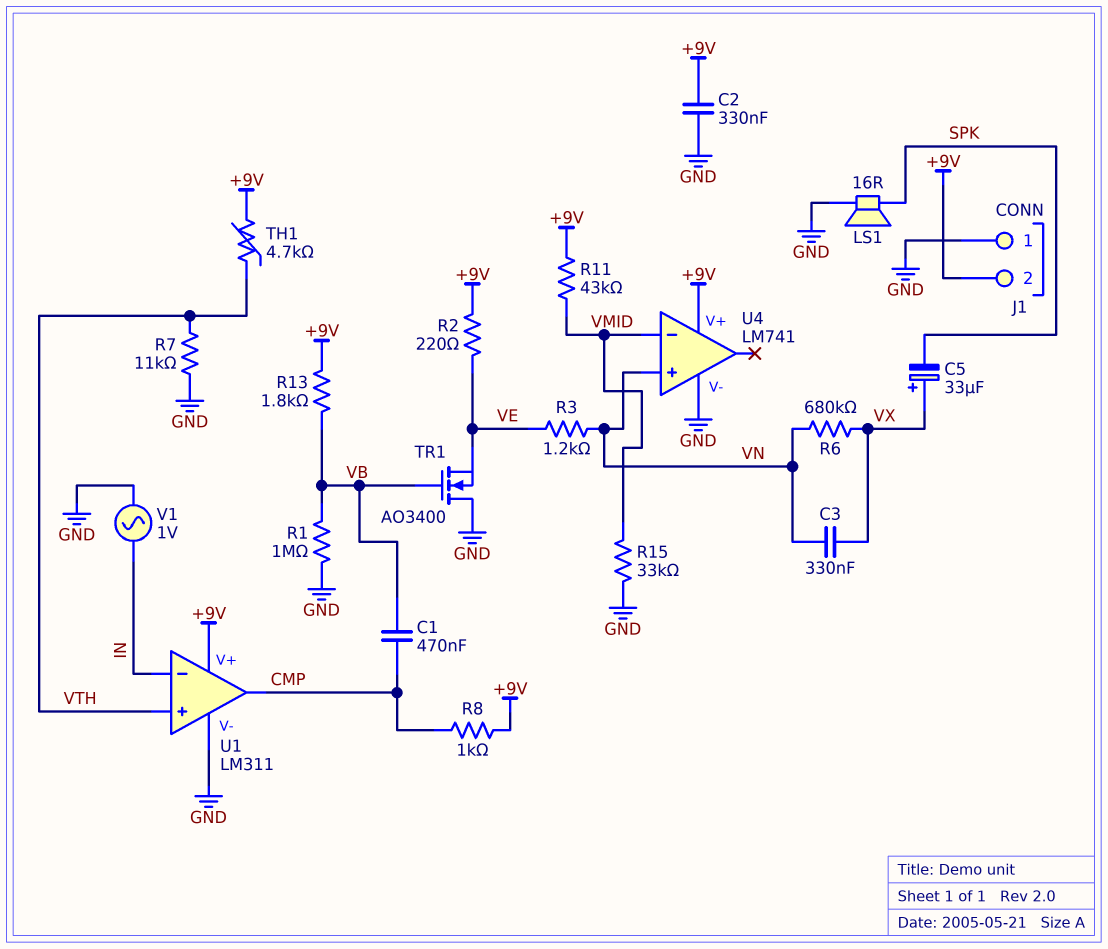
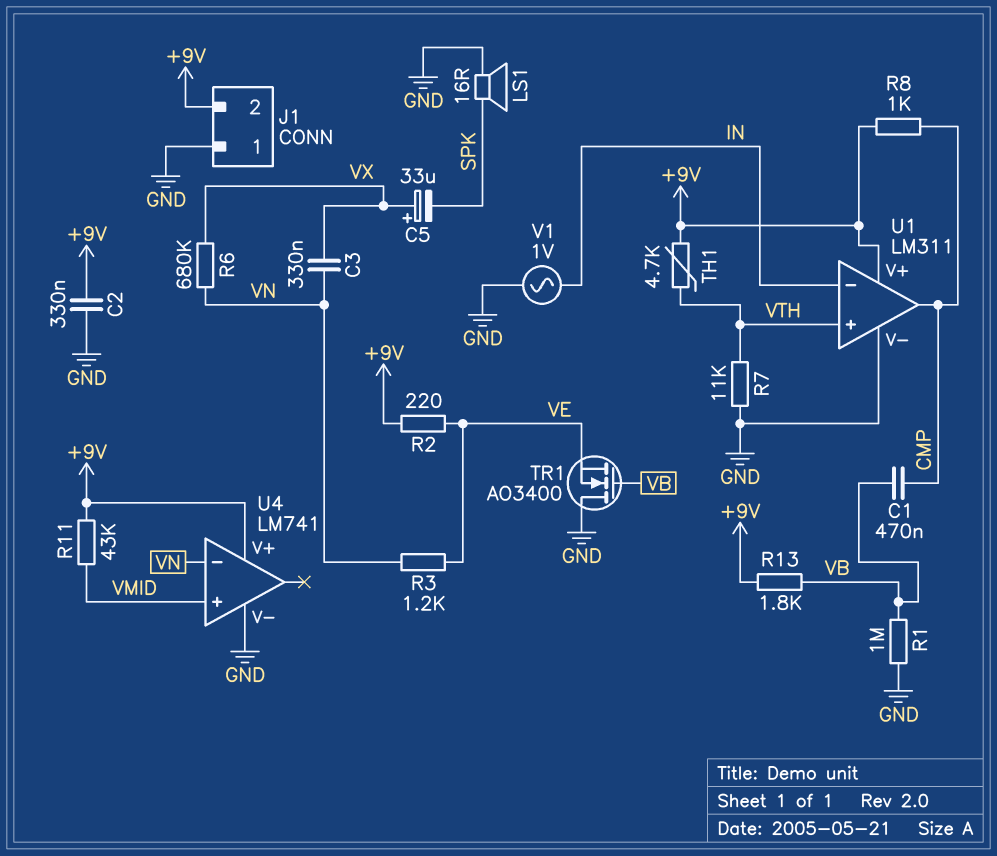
R15: 33k (GND, VMID) -> none
U4 pin in+: VN -> VMID
U4 pin in-: VMID -> VN

